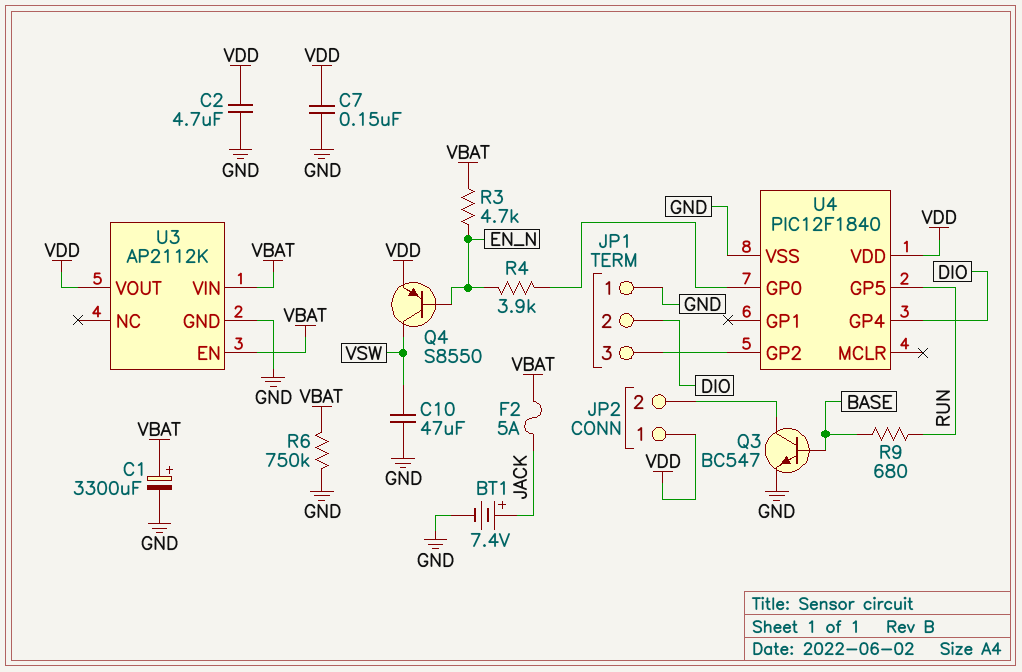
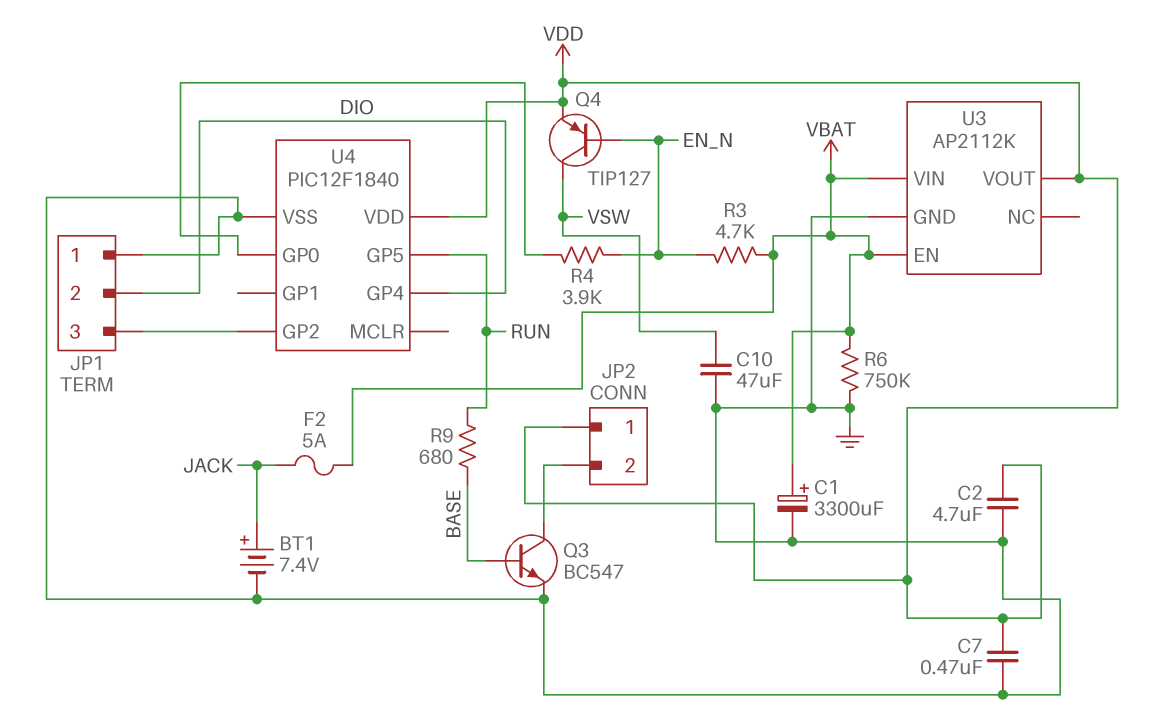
C7: 150nF (GND, VDD) -> 470nF (GND, VDD)
Q4: PNP S8550 (B EN_N, C VSW, E VDD) -> PNP TIP127 (B EN_N, C VSW, E VDD)

